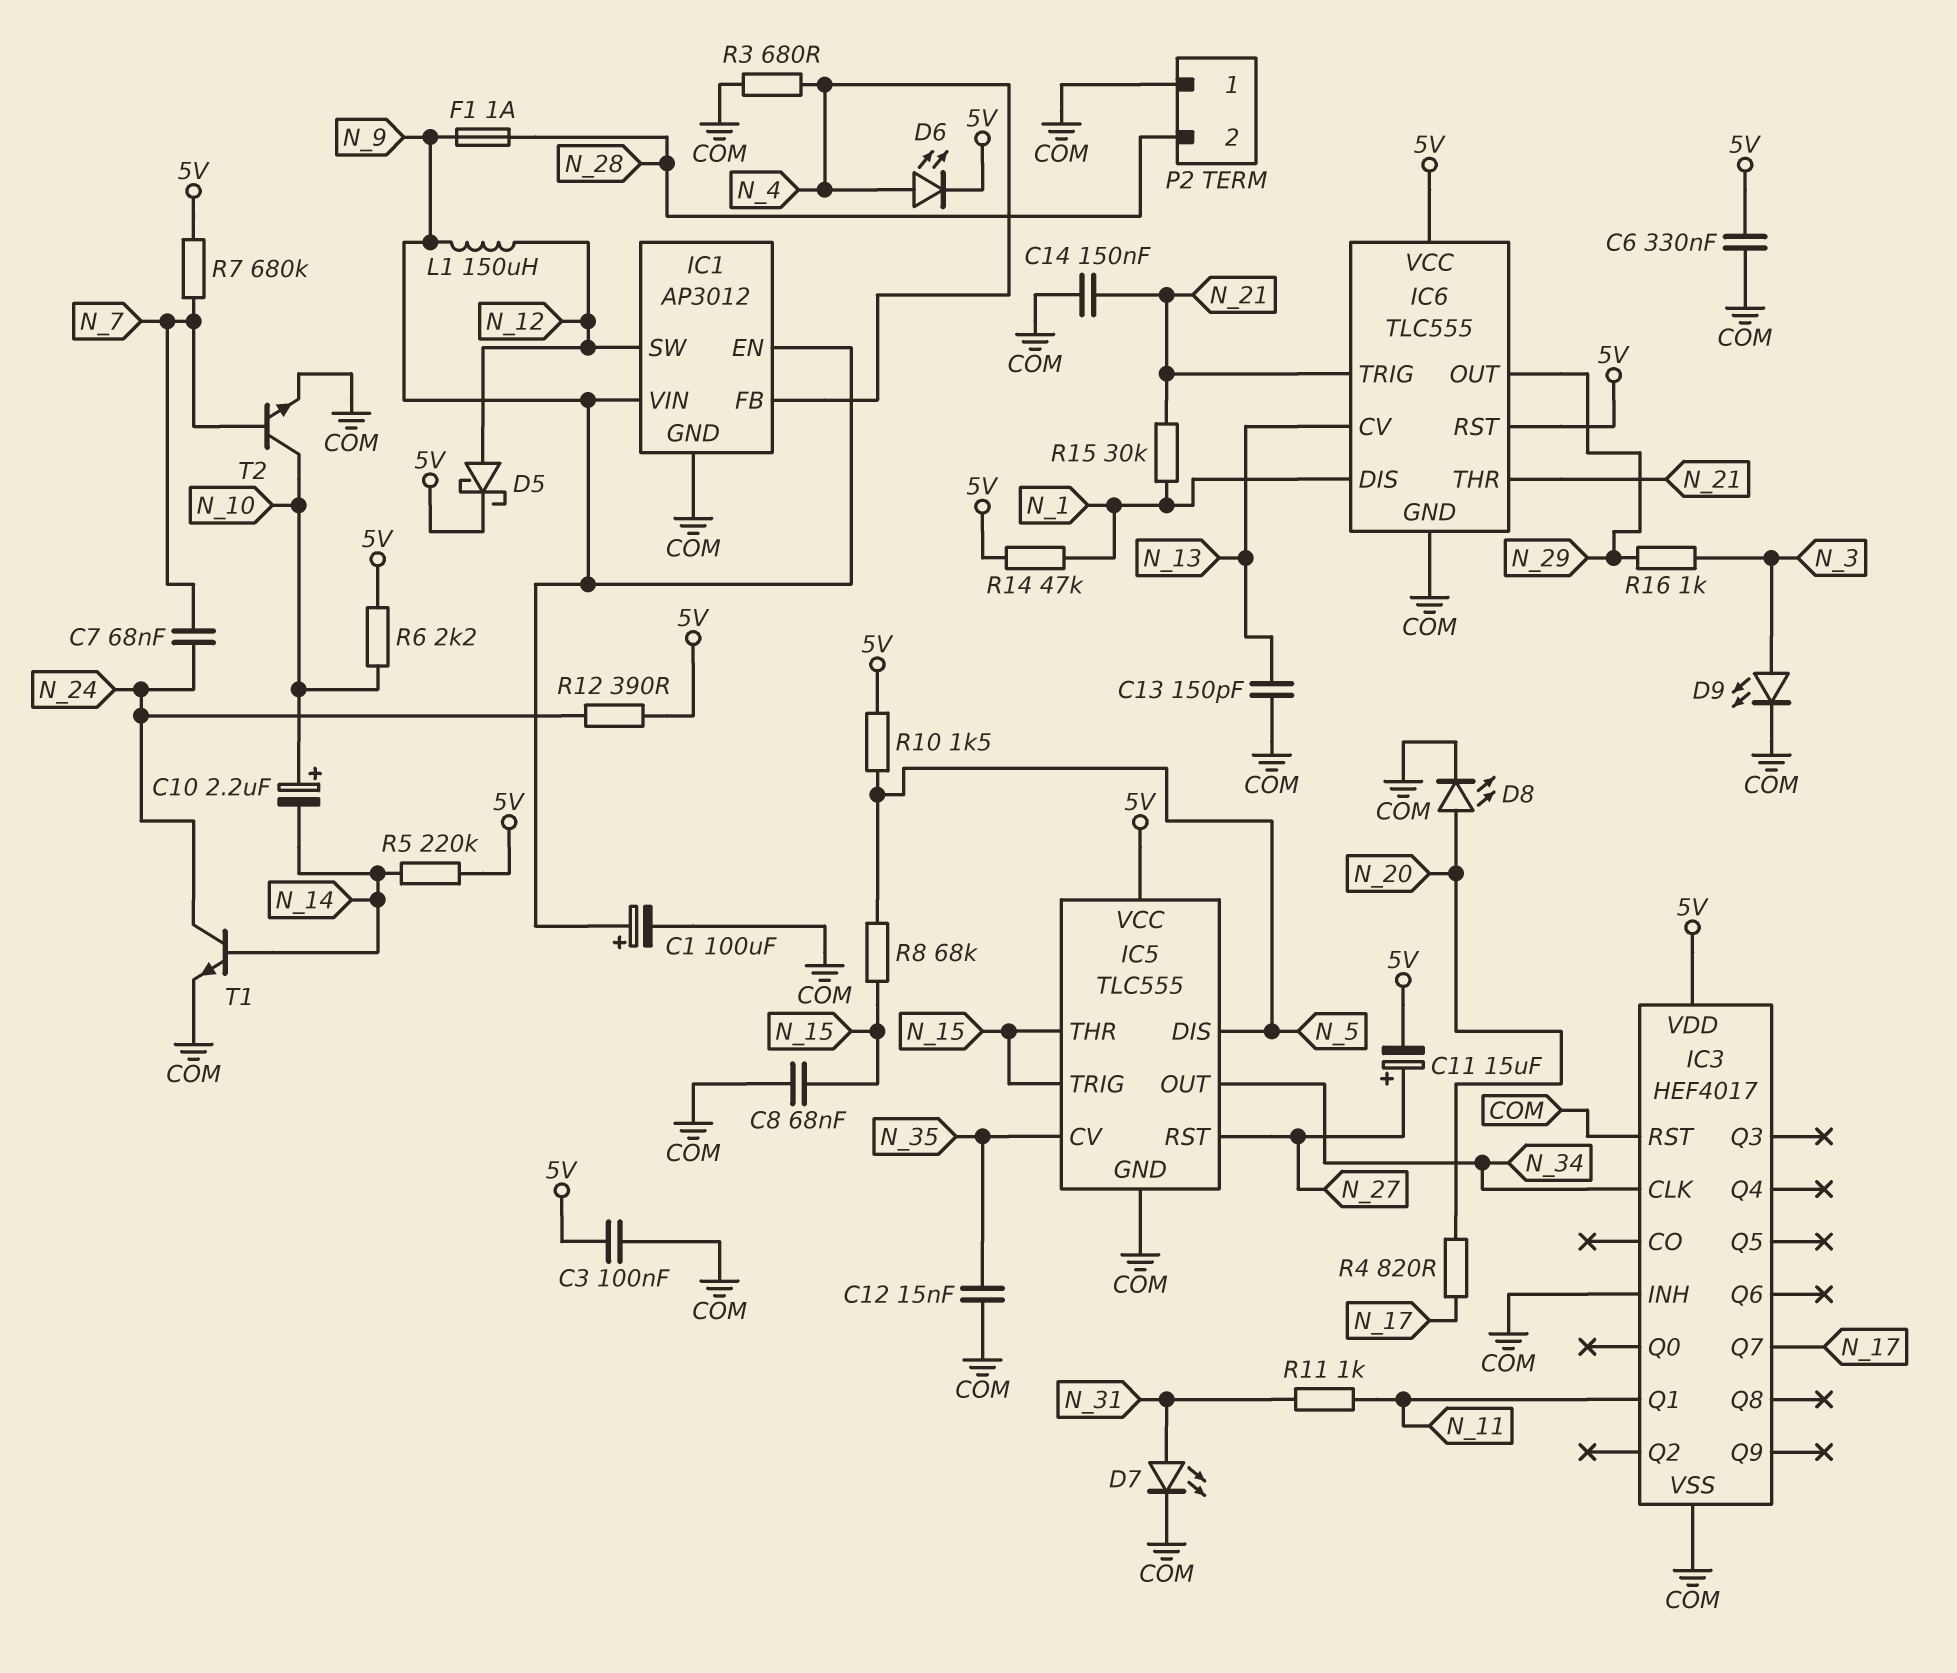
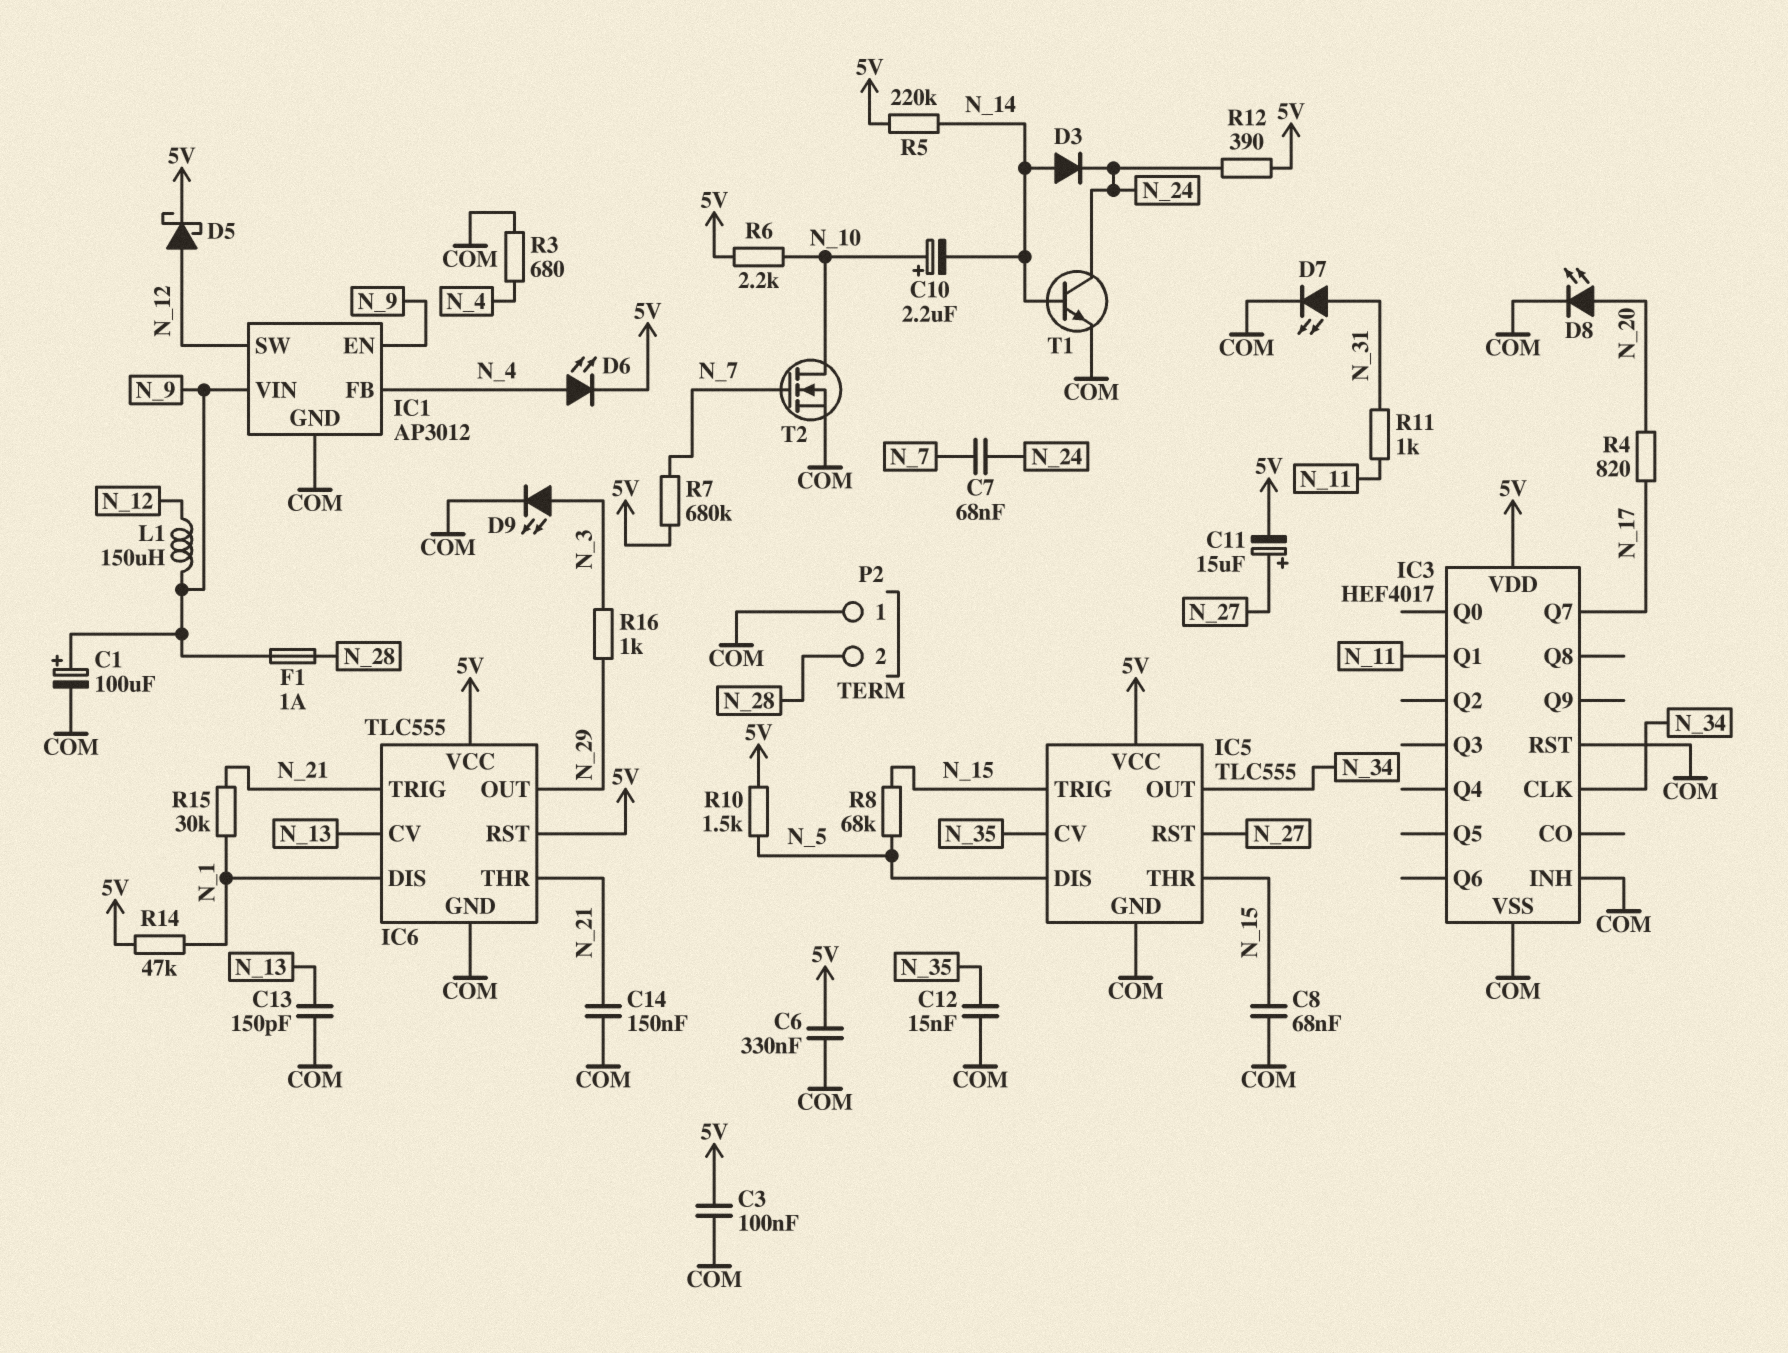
D3: none -> diode (A N_14, K N_24)
T2: NPN (B N_7, C N_10, E COM) -> NMOS (G N_7, D N_10, S COM)

